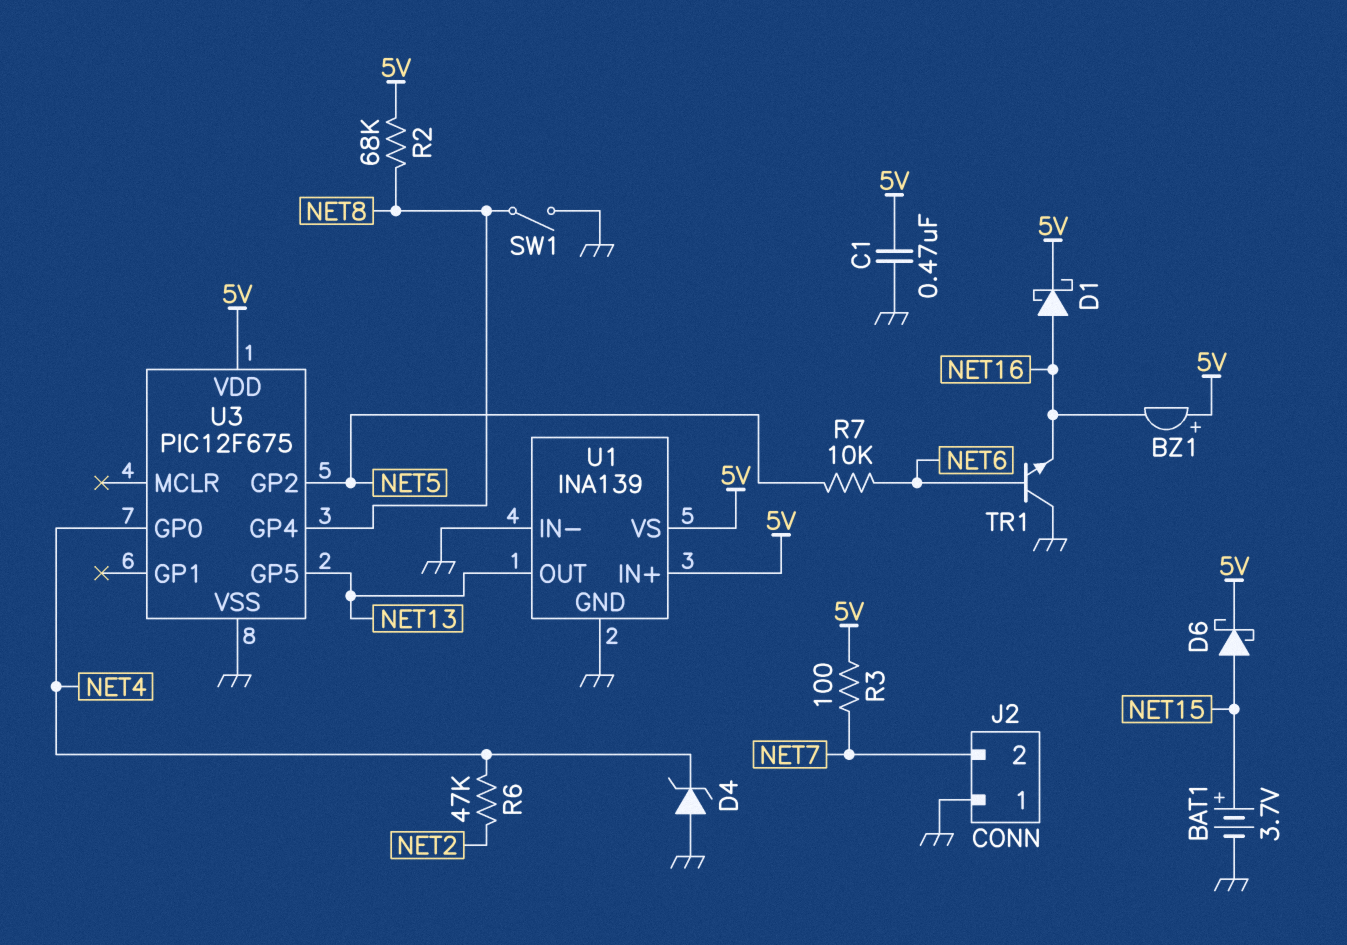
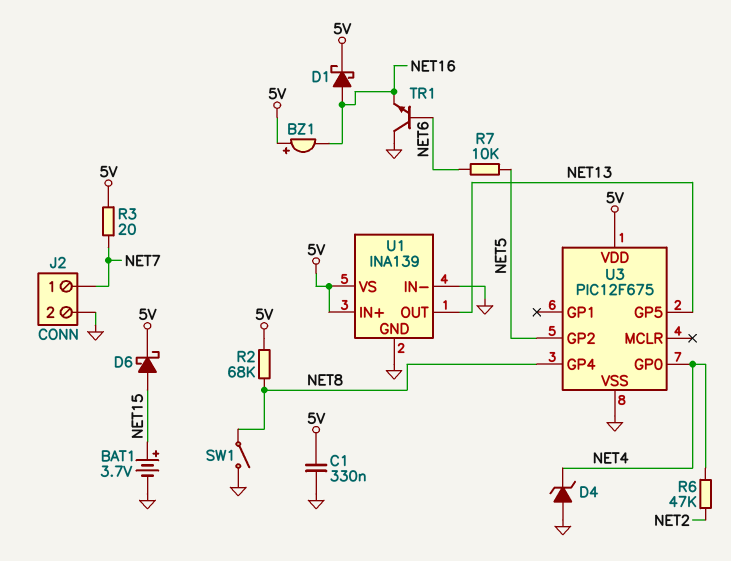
C1: 470nF (5V, GND) -> 330nF (5V, GND)
J2 pin 1: GND -> NET7
J2 pin 2: NET7 -> GND
R3: 100 (5V, NET7) -> 20 (5V, NET7)

